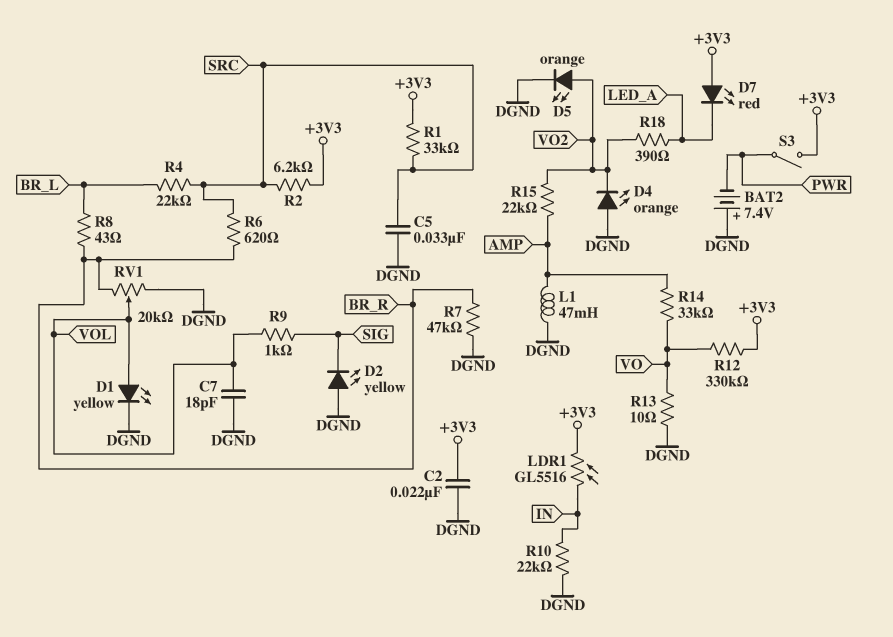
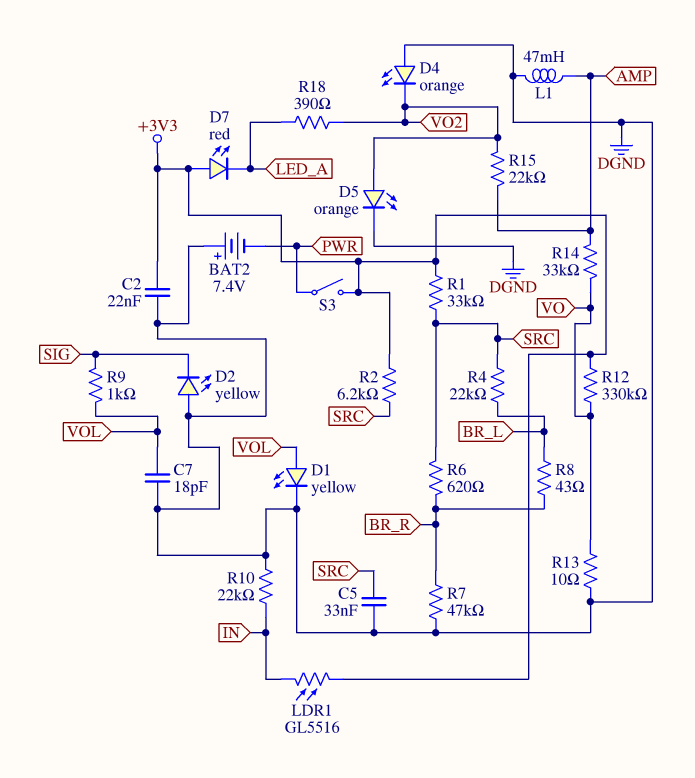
RV1: 20k (BR_R, DGND, wiper VOL) -> none

